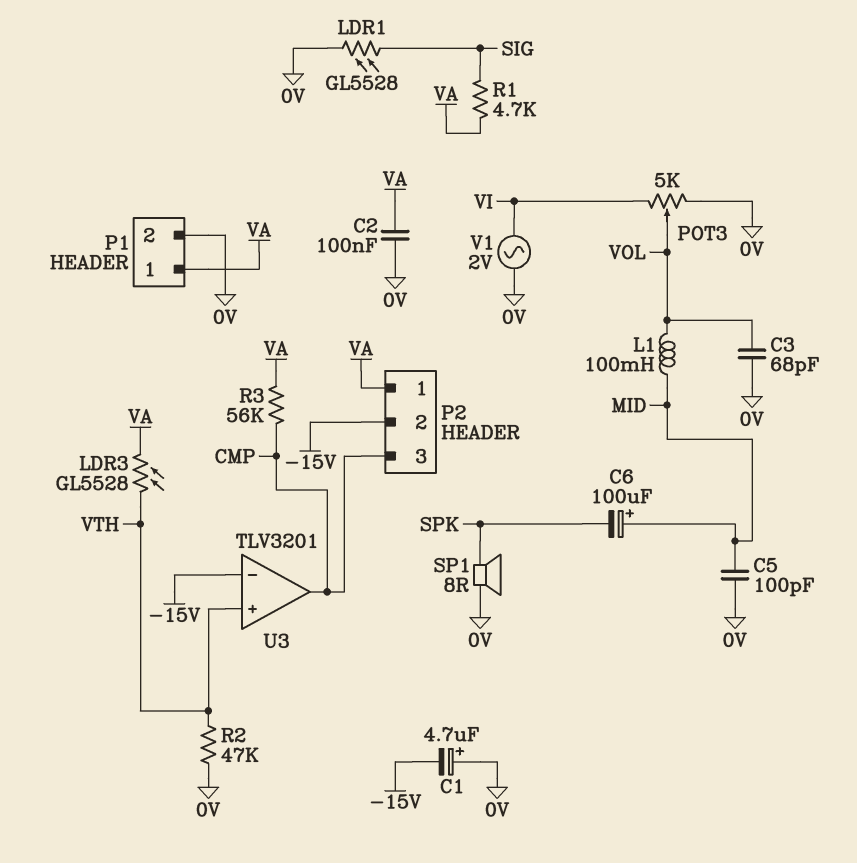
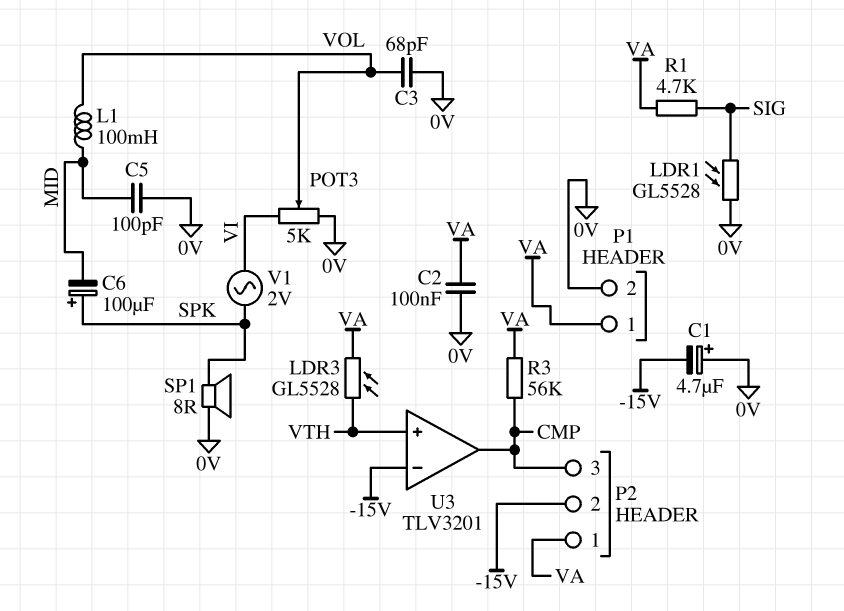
C6: 100uF (plus MID, minus SPK) -> 100uF (plus SPK, minus MID)
R2: 47k (0V, VTH) -> none
V1: AC 2V (0V, VI) -> AC 2V (SPK, VI)

